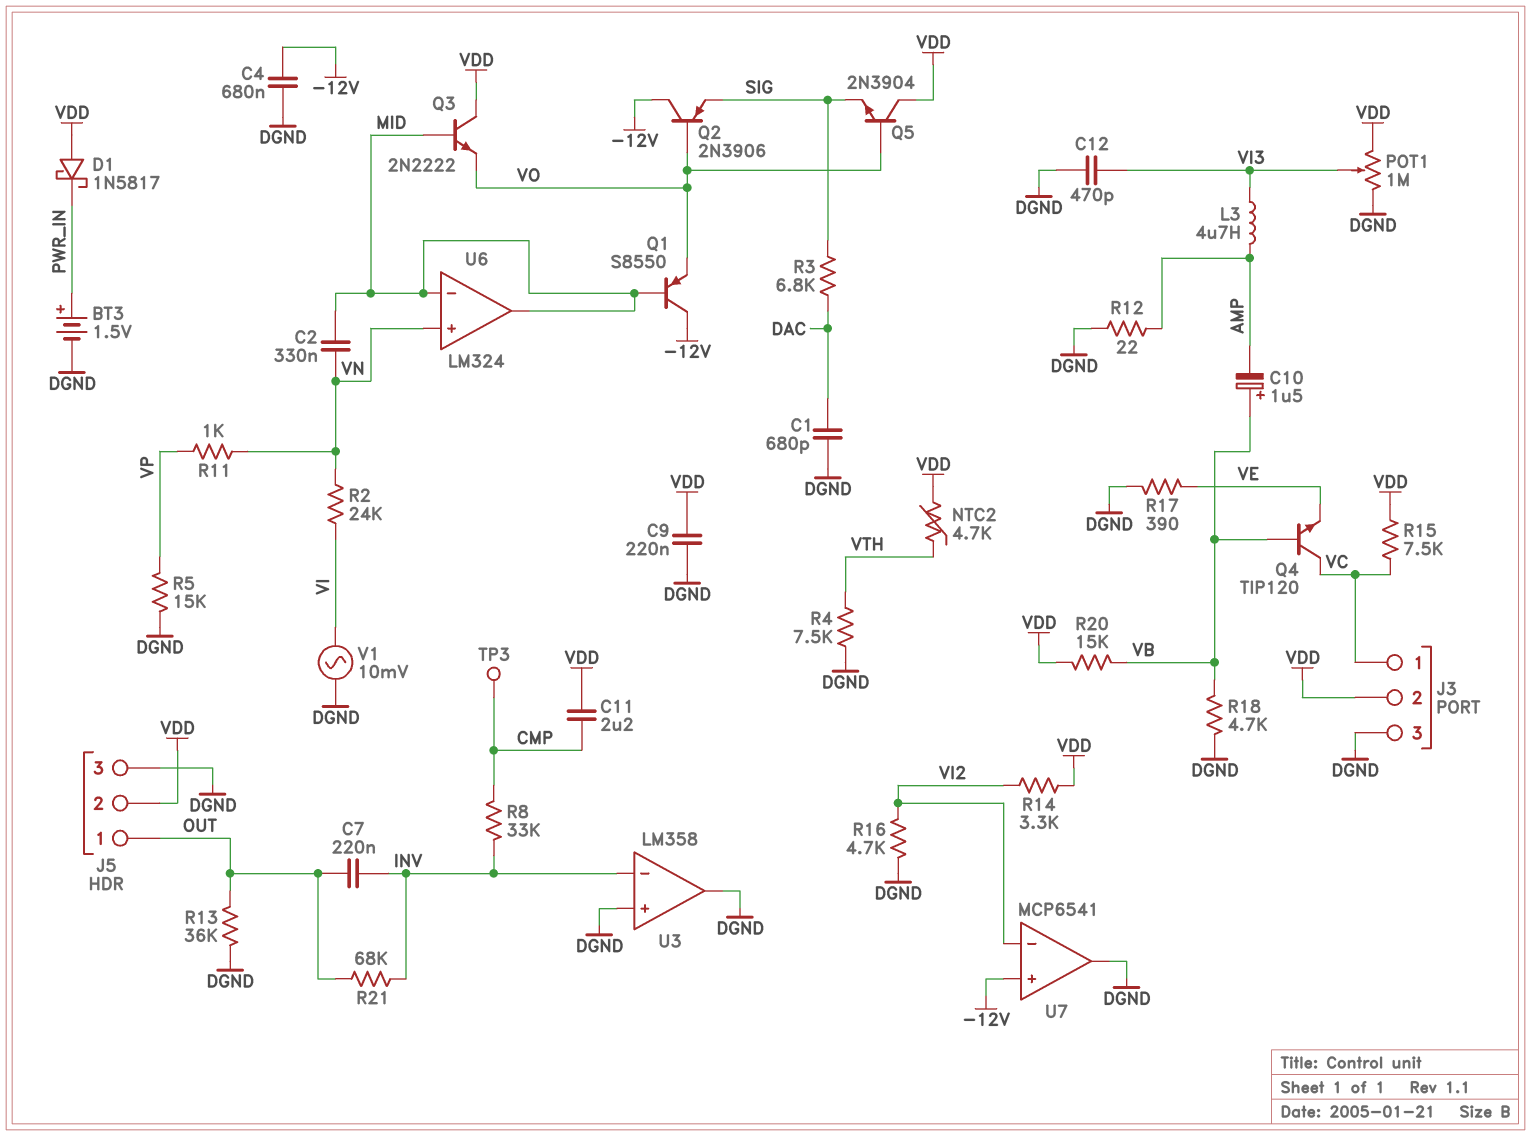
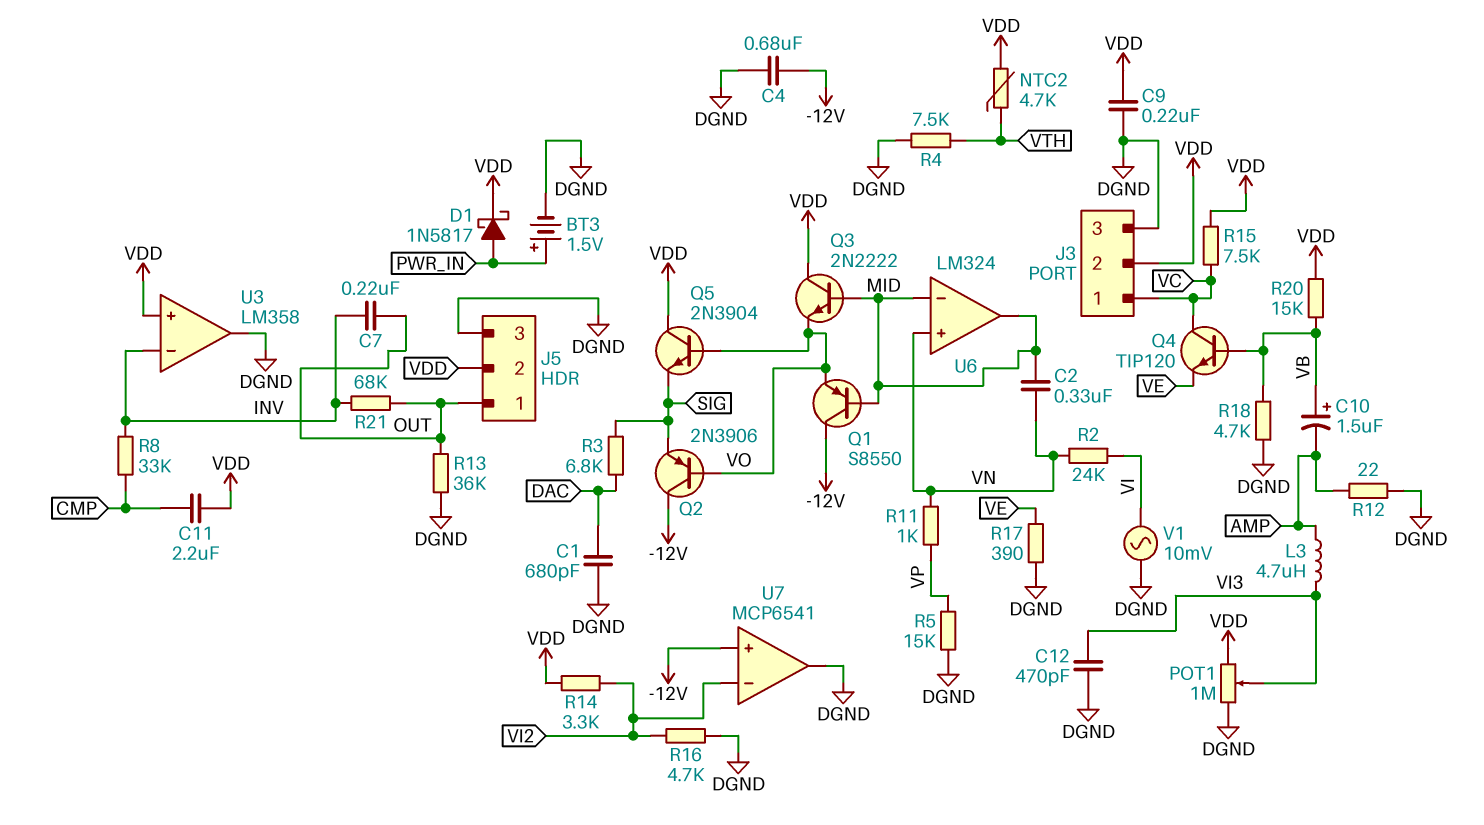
D1: schottky 1N5817 (A VDD, K PWR_IN) -> schottky 1N5817 (A PWR_IN, K VDD)
TP3: test point (CMP) -> none
U3 pin in+: DGND -> VDD

